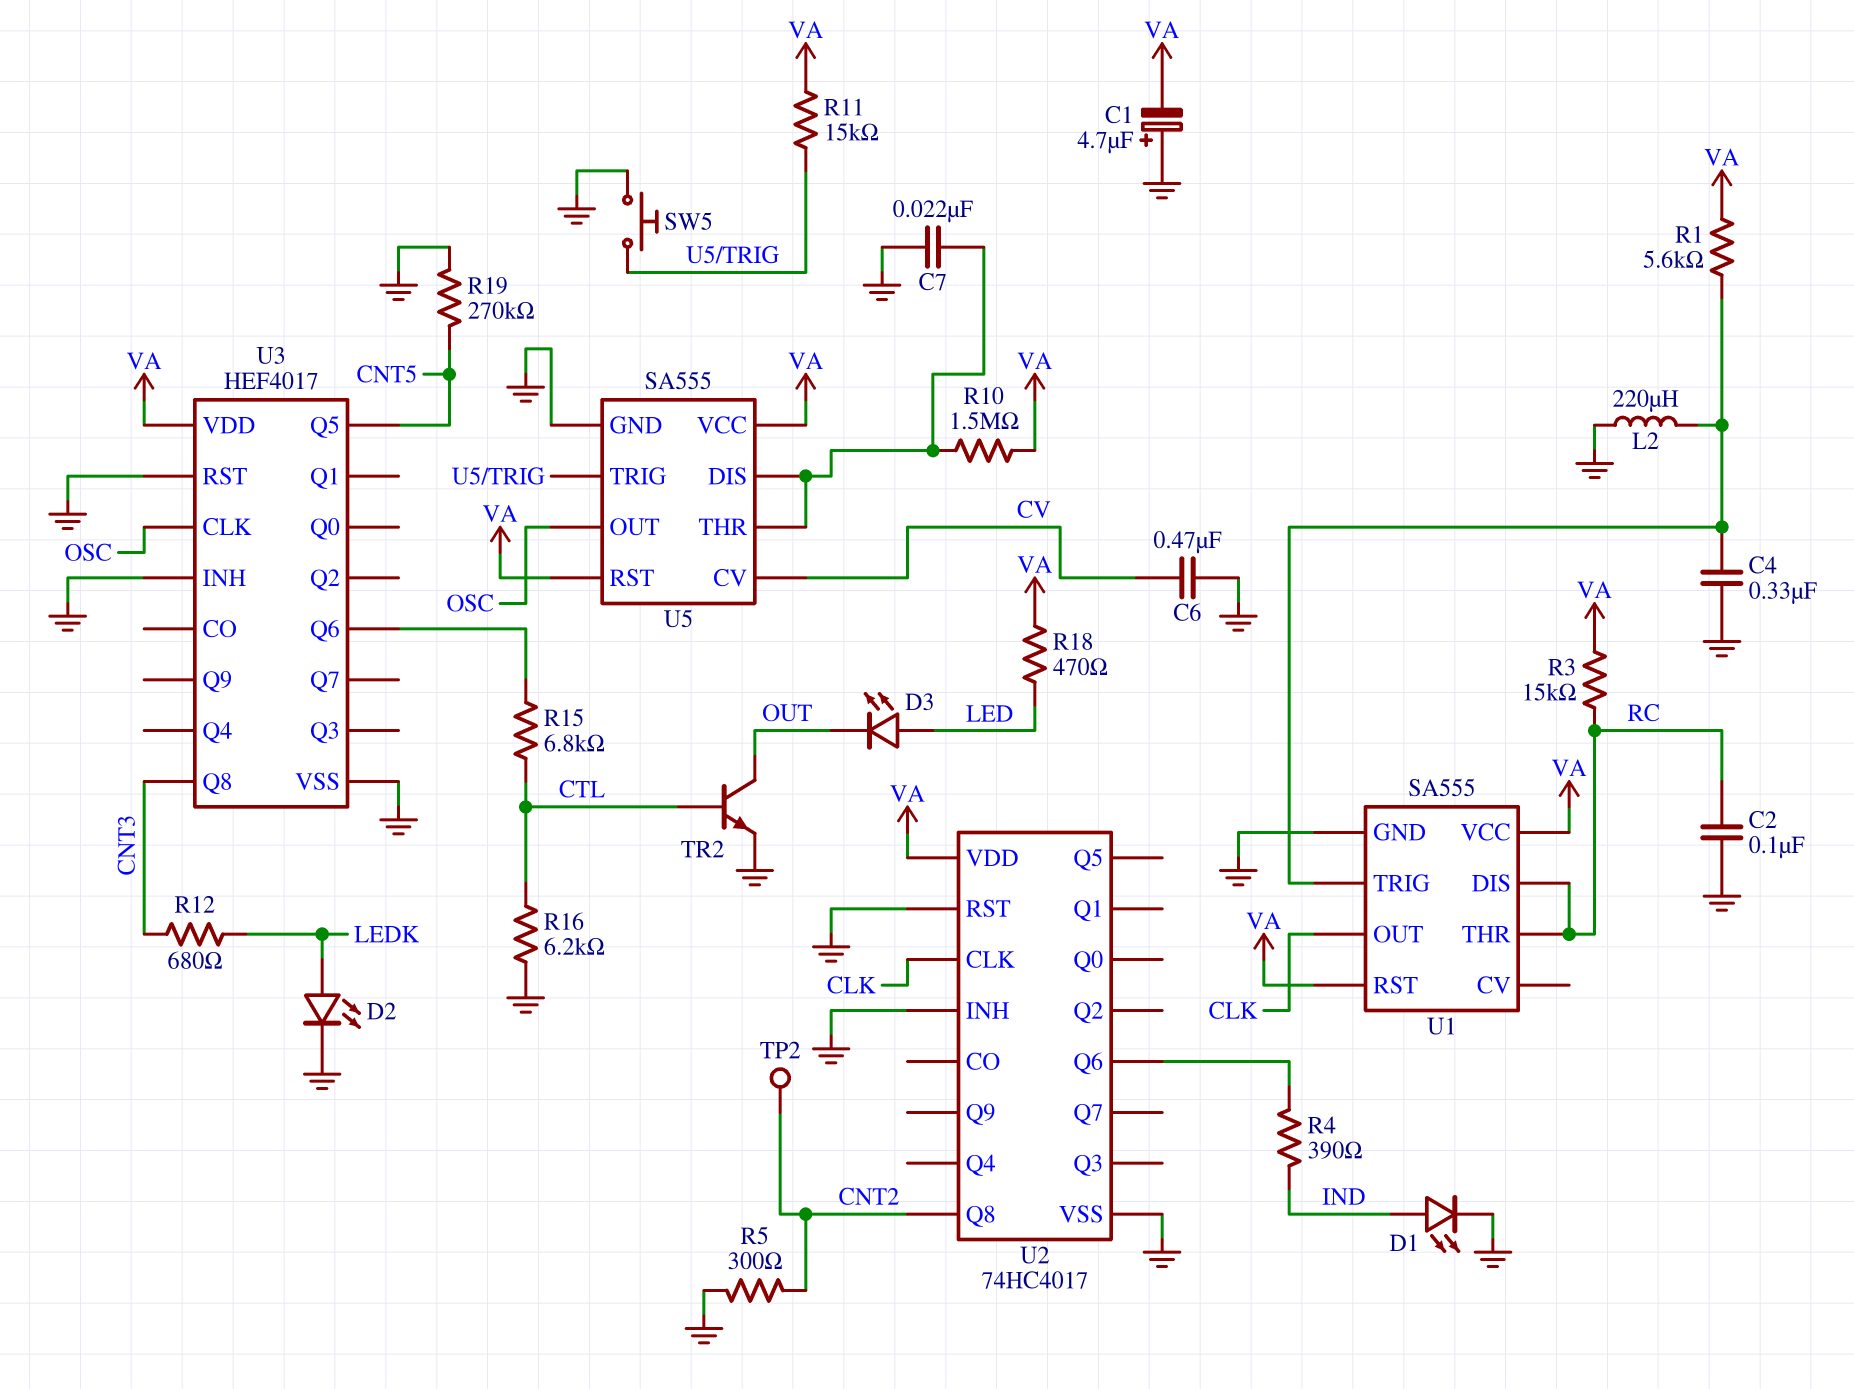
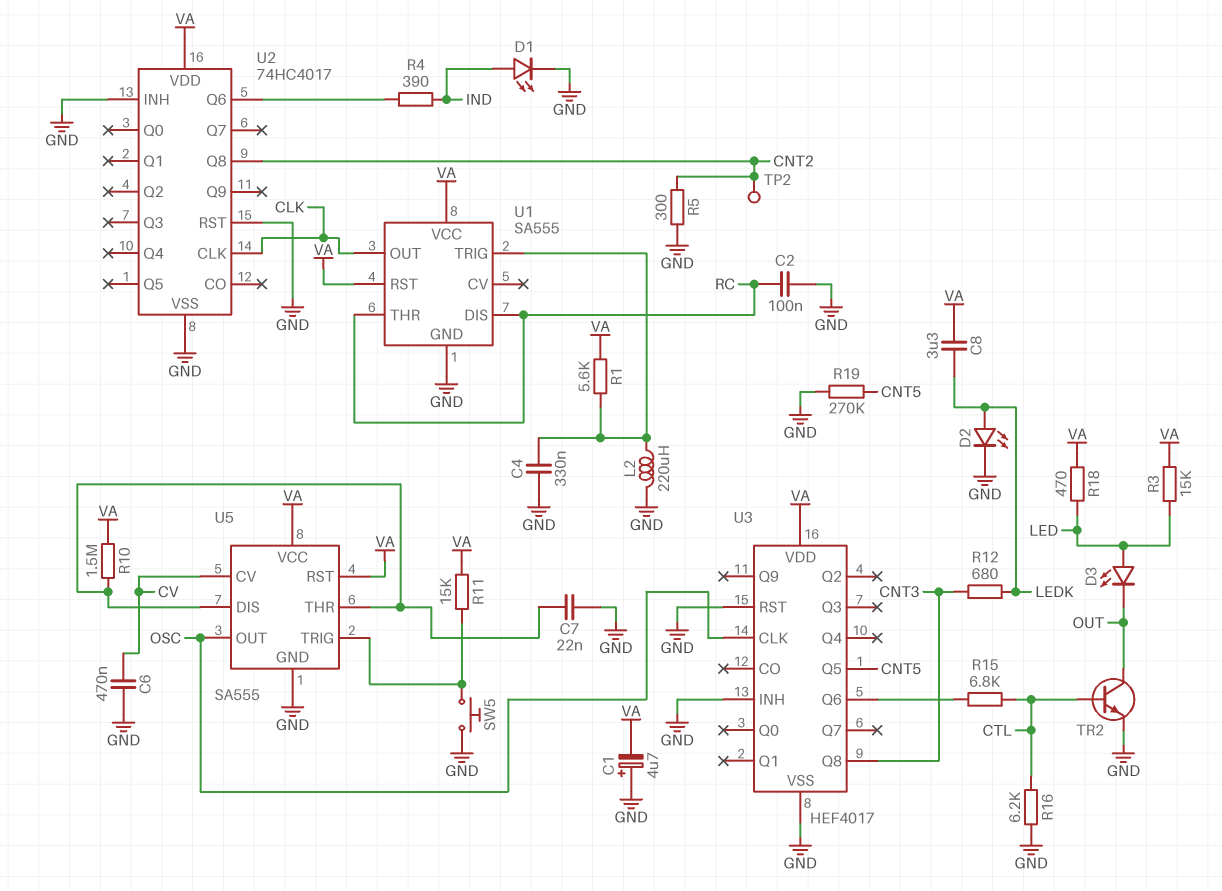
C8: none -> 3.3uF (LEDK, VA)
R3: 15k (RC, VA) -> 15k (LED, VA)

